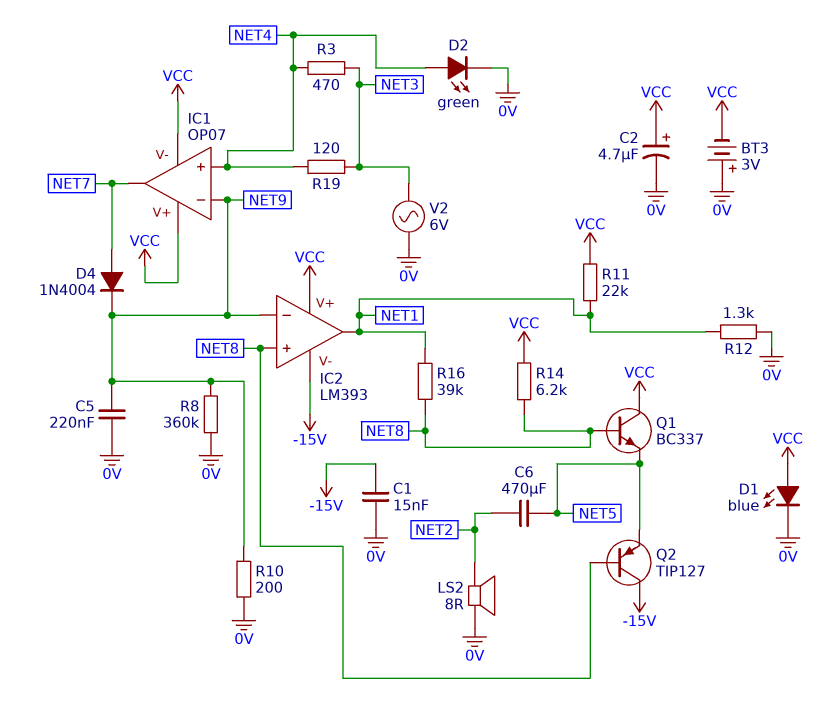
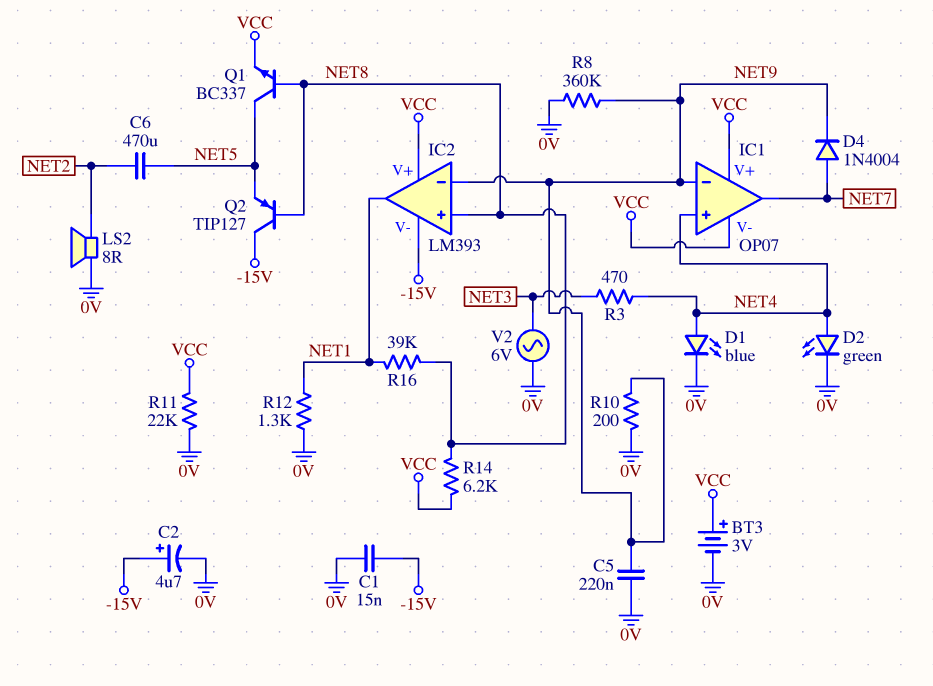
BT3: 3V (plus 0V, minus VCC) -> 3V (plus VCC, minus 0V)
C2: 4.7uF (plus VCC, minus 0V) -> 4.7uF (plus -15V, minus 0V)
D1: LED blue (A VCC, K 0V) -> LED blue (A NET4, K 0V)
Q1: NPN BC337 (B NET8, C VCC, E NET5) -> NPN BC337 (B NET8, C NET5, E VCC)
R11: 22k (NET1, VCC) -> 22k (0V, VCC)
R19: 120 (NET3, NET4) -> none

